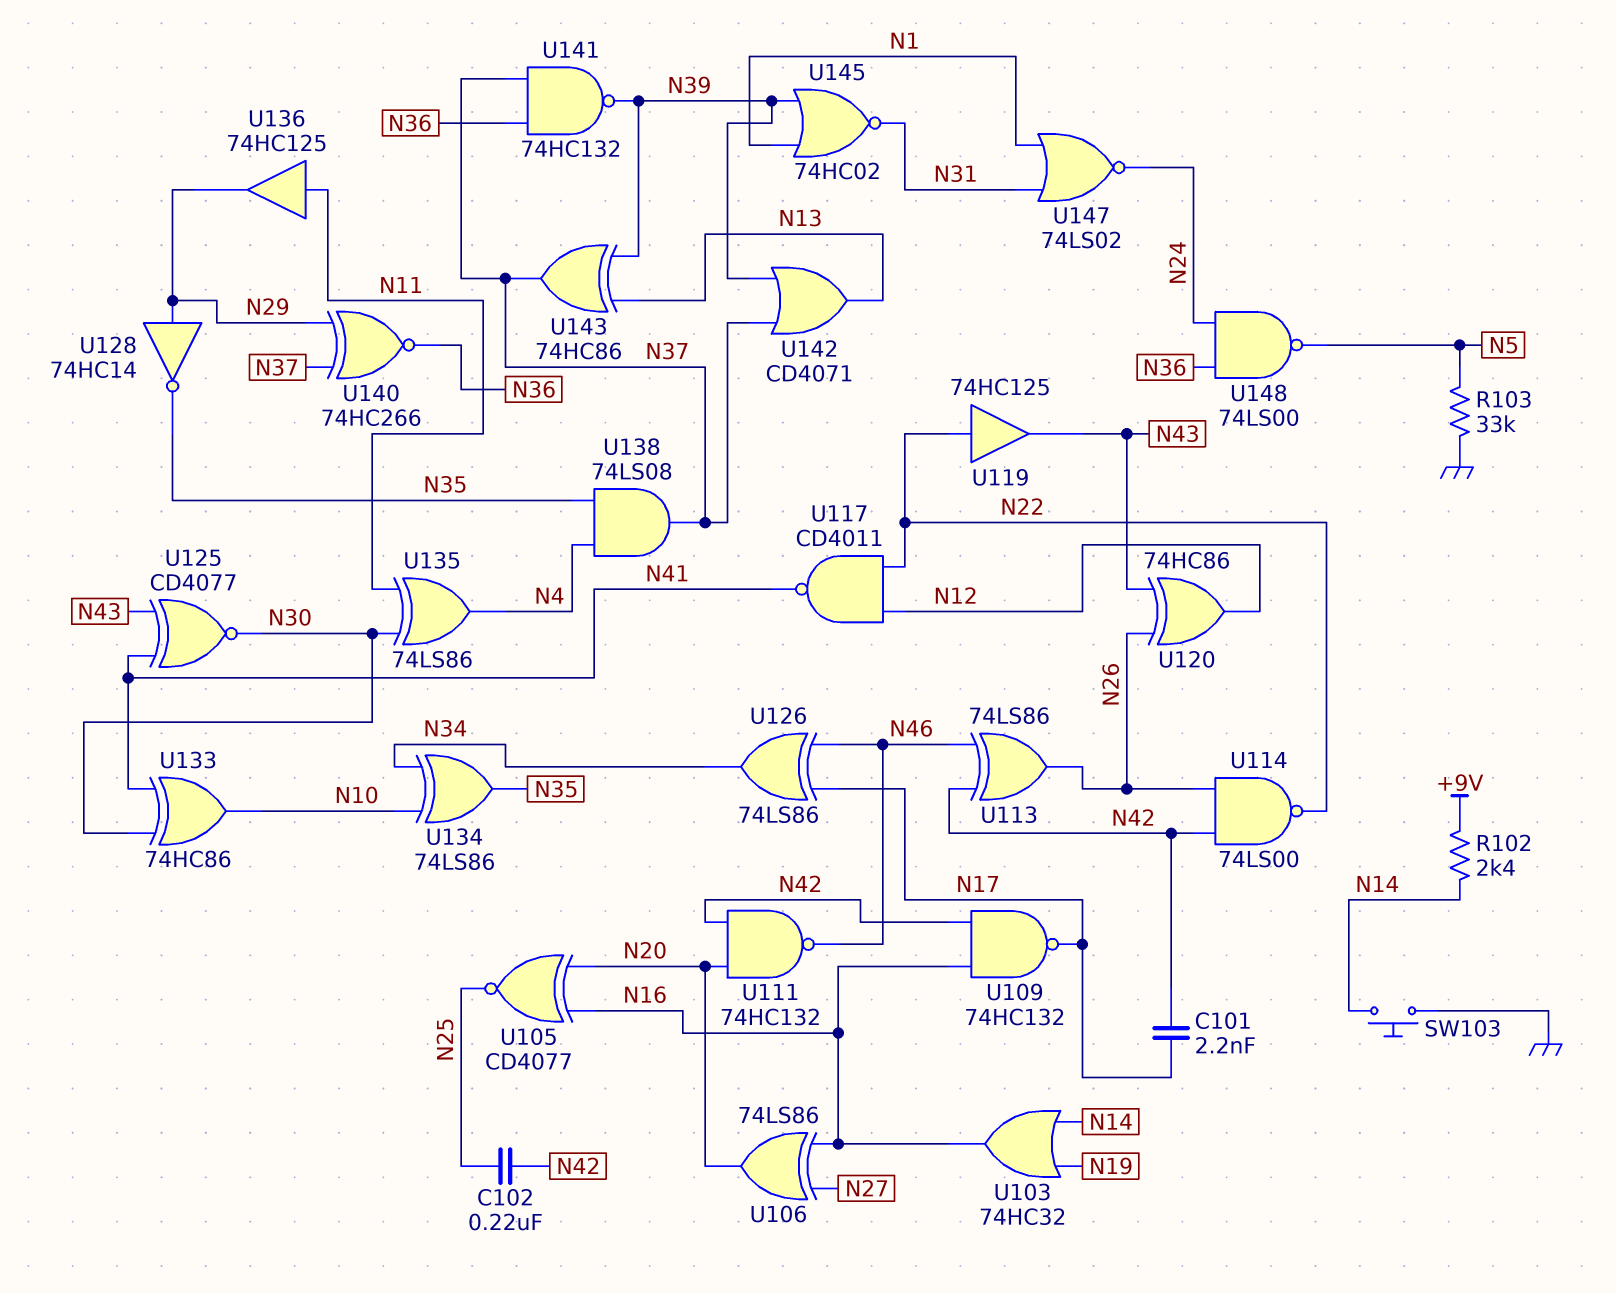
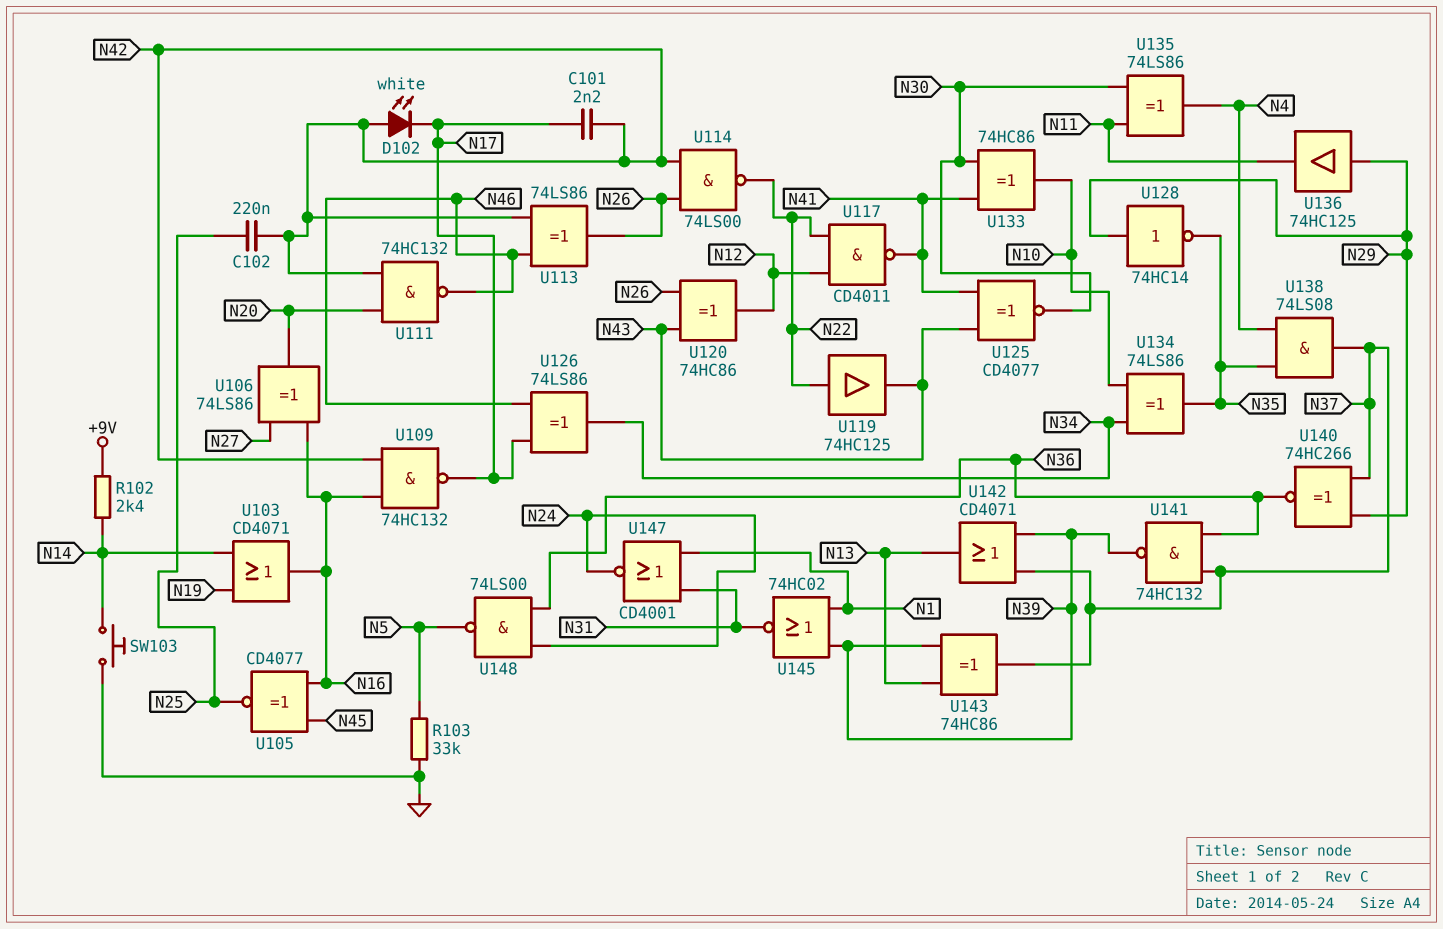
D102: none -> LED white (A N42, K N17)
U103: OR 74HC32 (in N14, in N19, out N16) -> OR CD4071 (in N14, in N19, out N16)
U105: XNOR CD4077 (in N16, in N20, out N25) -> XNOR CD4077 (in N16, in N45, out N25)
U136: buffer 74HC125 (in N11, out N29) -> buffer 74HC125 (in N29, out N11)
U147: NOR 74LS02 (in N1, in N31, out N24) -> NOR CD4001 (in N1, in N31, out N24)

